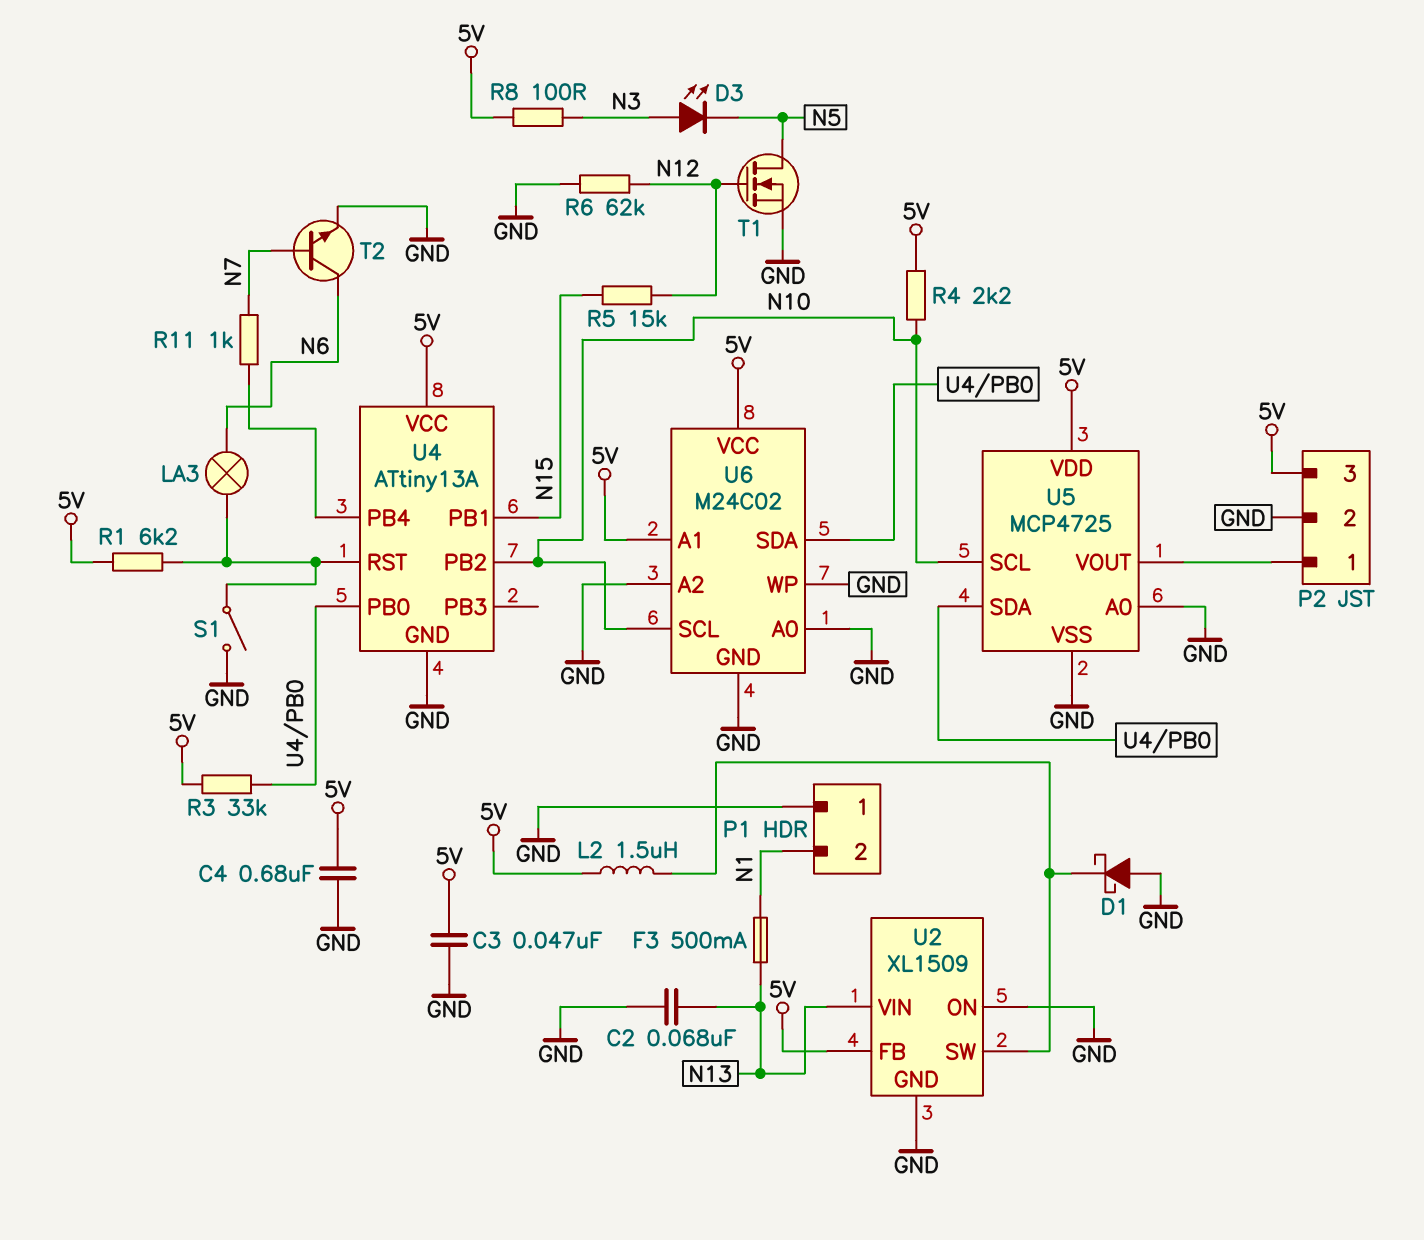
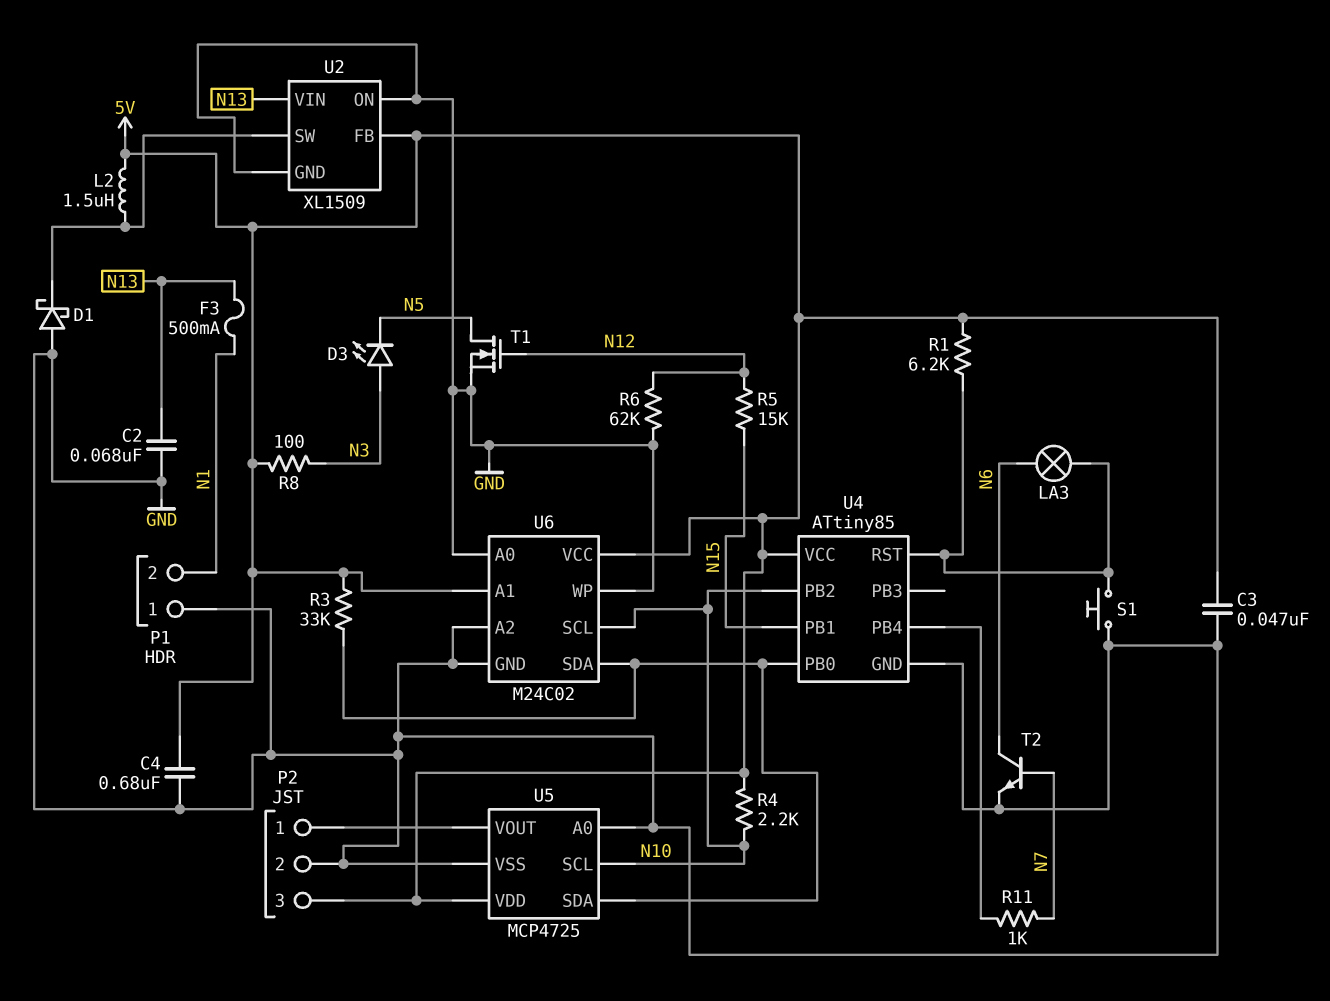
S1: switch (GND, U4/RST) -> button (GND, U4/RST)
U4: ATtiny13A -> ATtiny85

